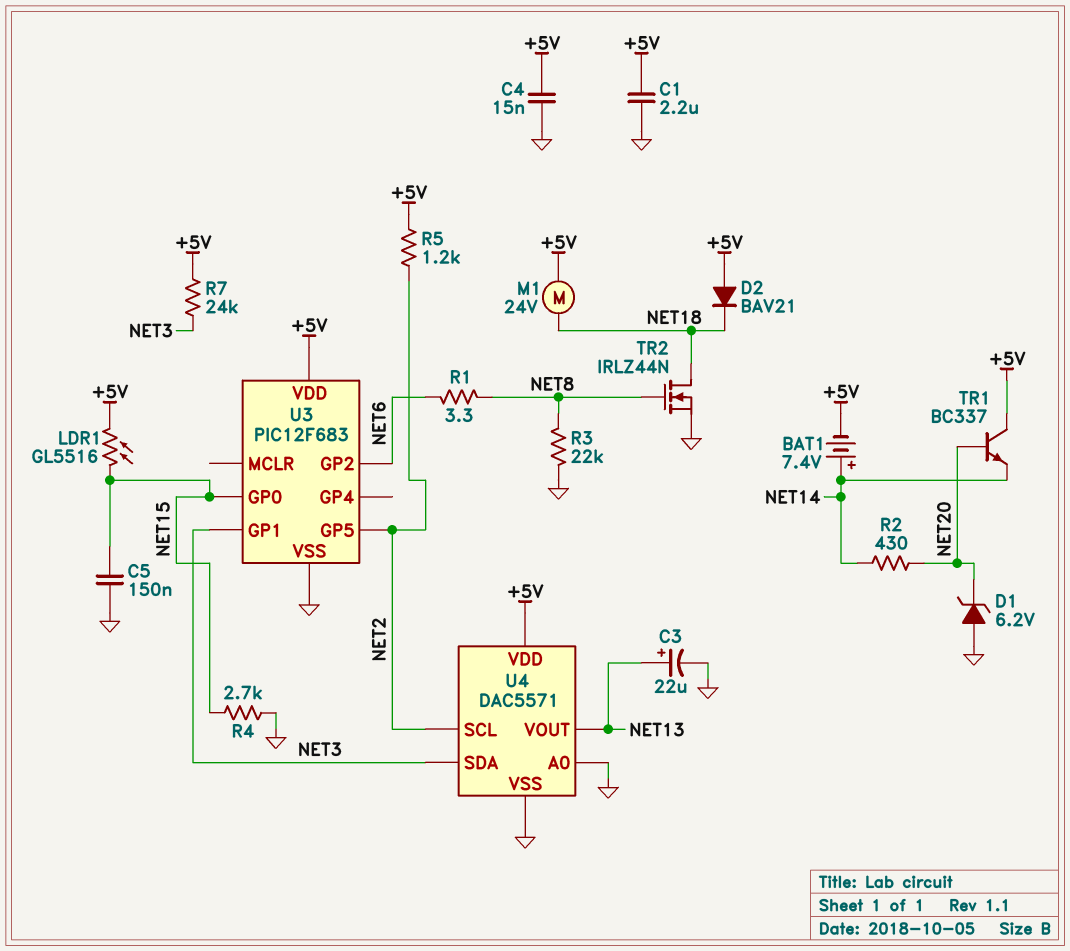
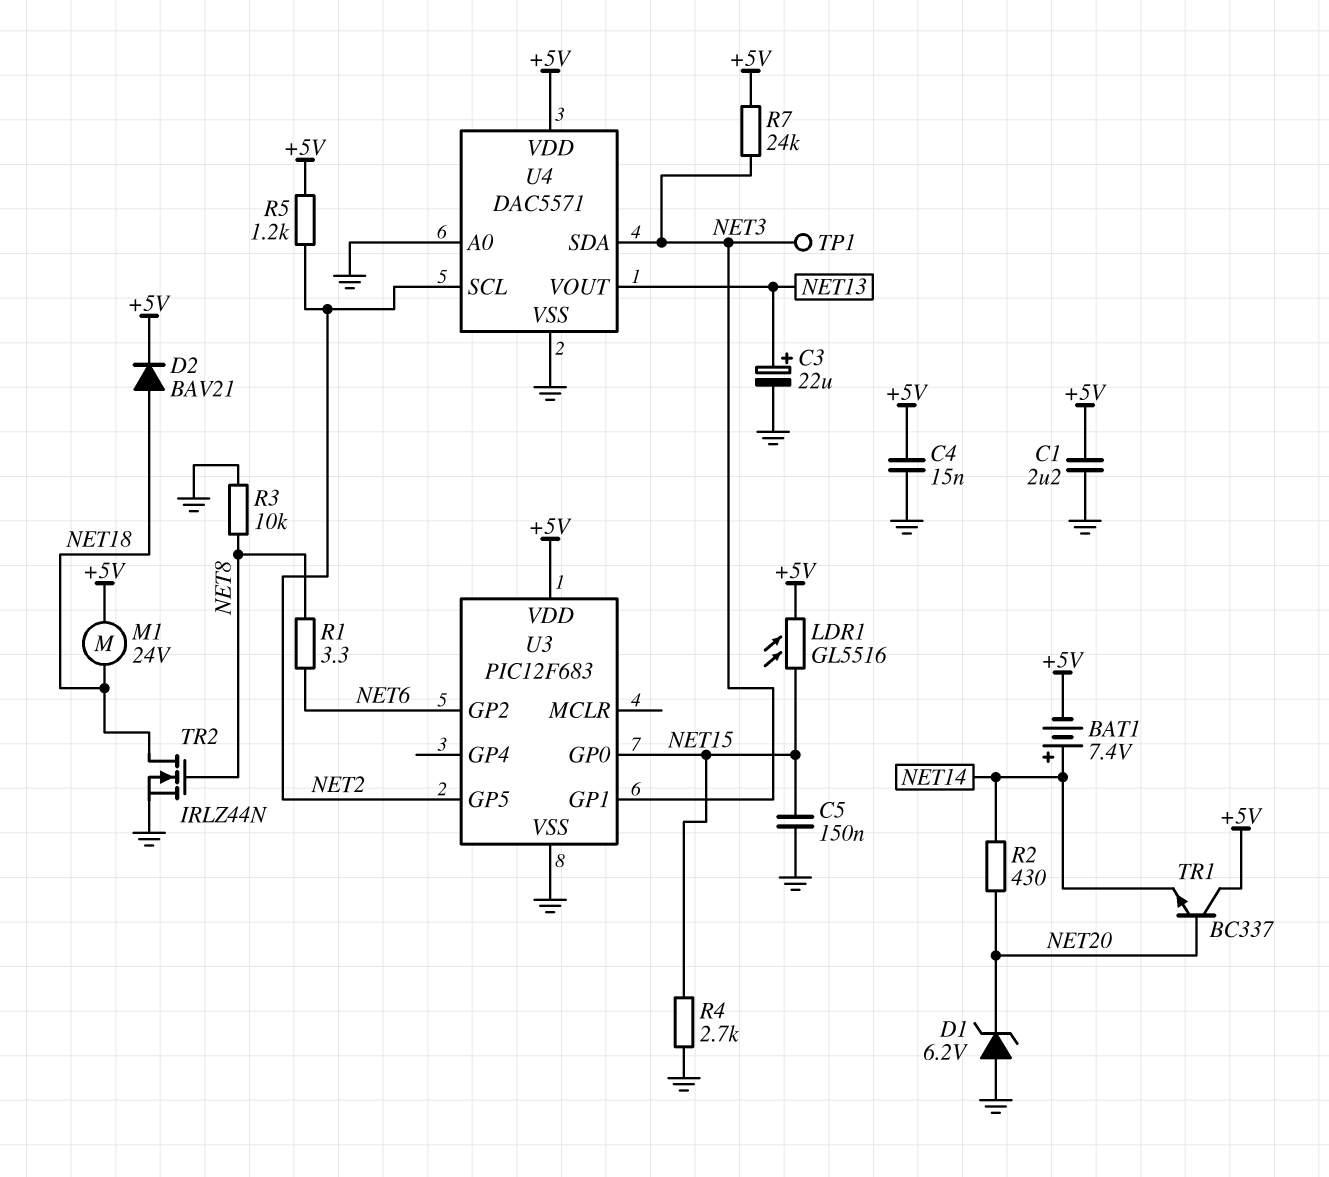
D2: diode BAV21 (A +5V, K NET18) -> diode BAV21 (A NET18, K +5V)
R3: 22k (GND, NET8) -> 10k (GND, NET8)
TP1: none -> test point (NET3)

